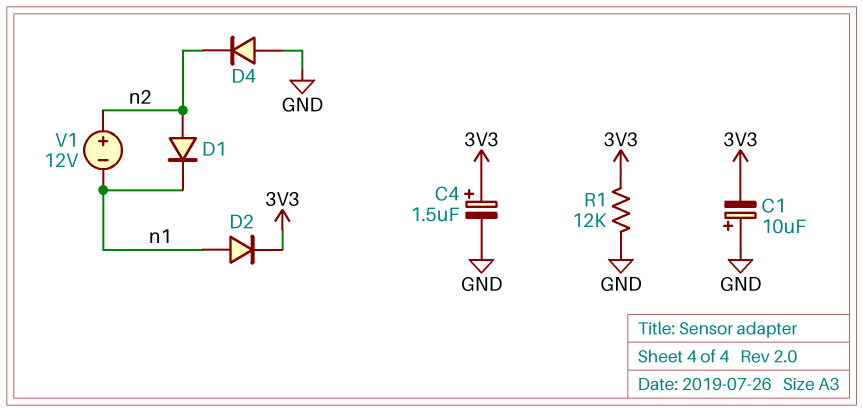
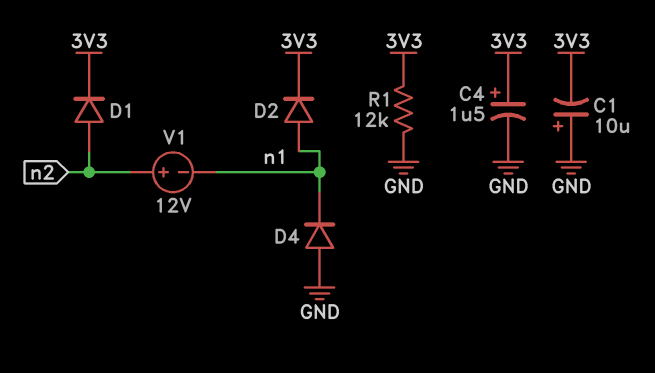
D1: diode (A n2, K n1) -> diode (A n2, K 3V3)
D4: diode (A GND, K n2) -> diode (A GND, K n1)

